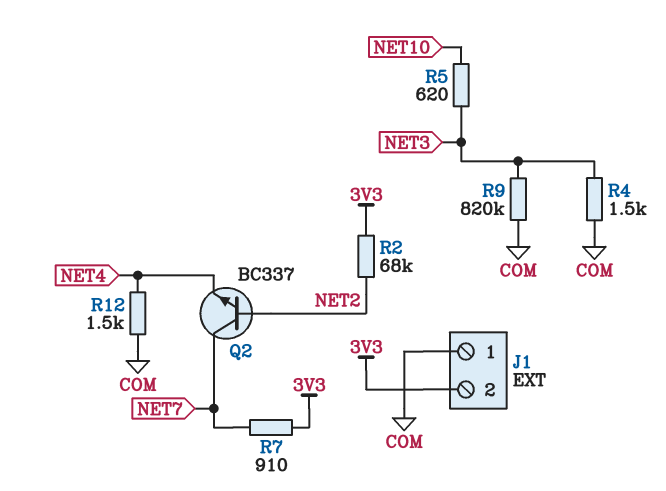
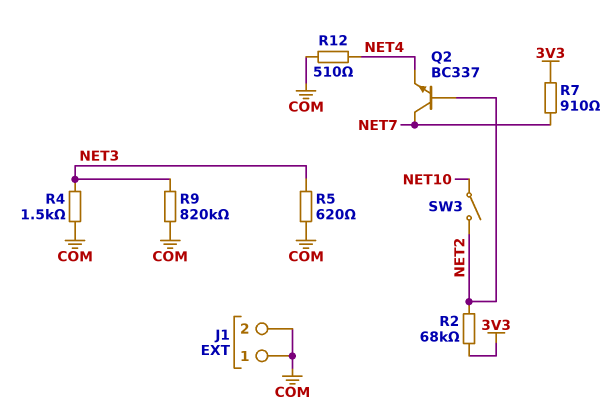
J1 pin 2: 3V3 -> COM
R5: 620 (NET3, NET10) -> 620 (COM, NET3)
R12: 1.5k (COM, NET4) -> 510 (COM, NET4)
SW3: none -> switch (NET2, NET10)

